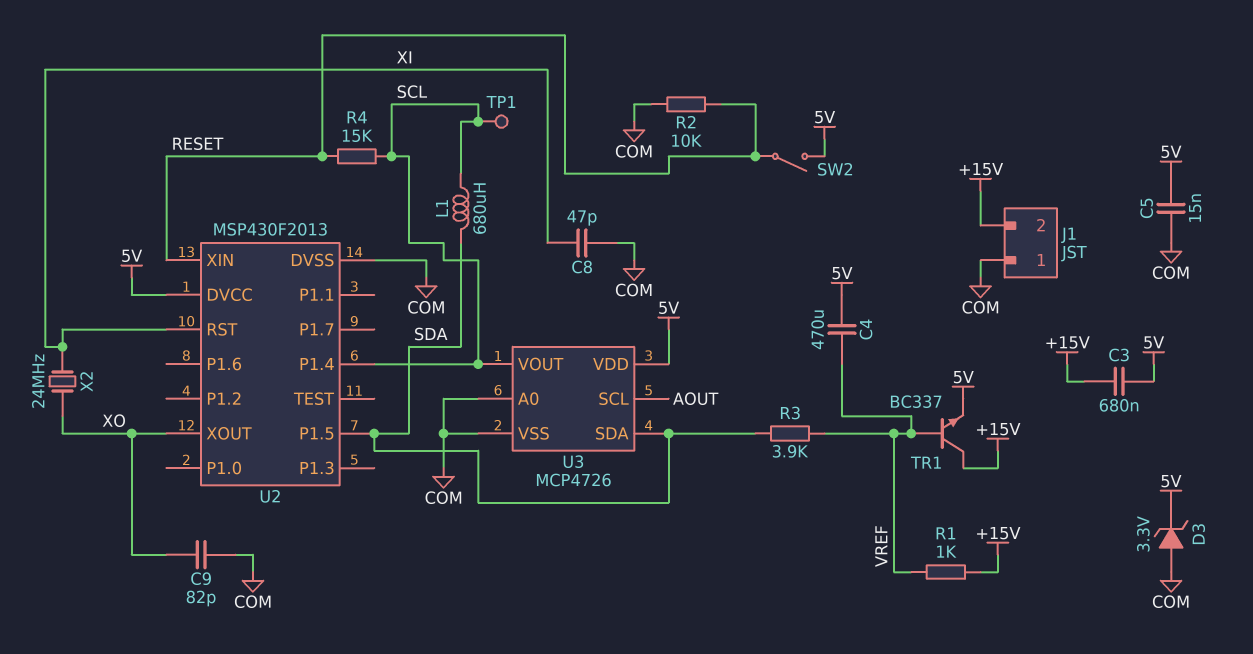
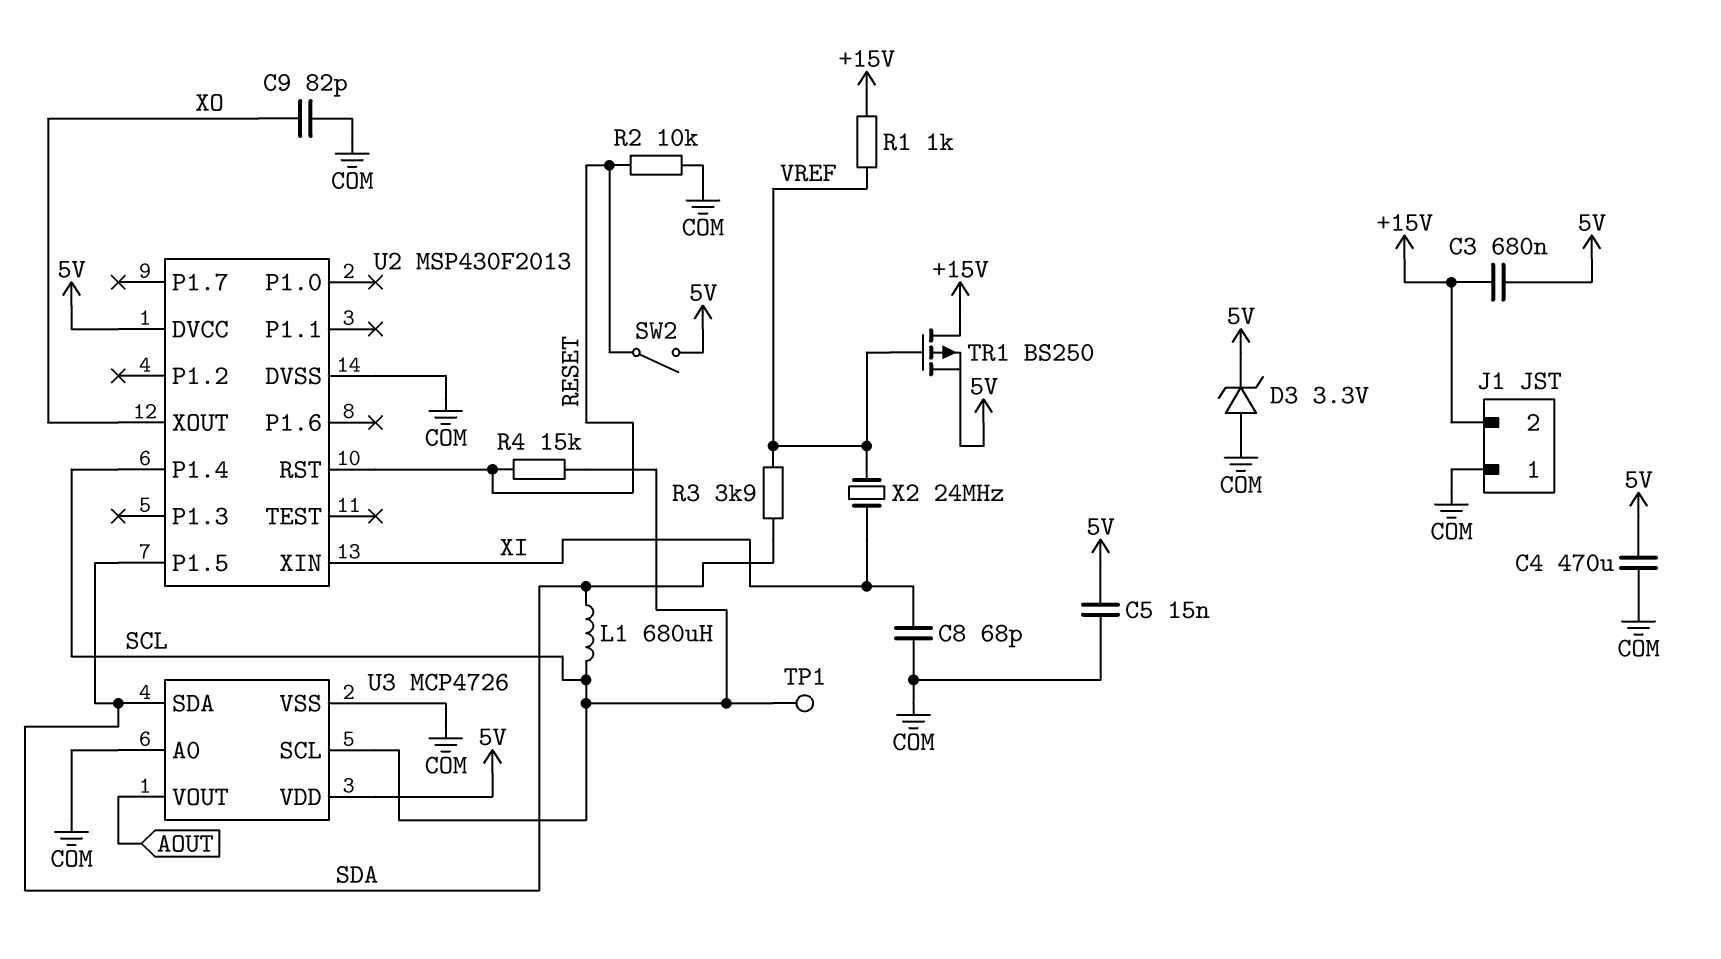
C4: 470uF (5V, VREF) -> 470uF (5V, COM)
C8: 47pF (COM, XI) -> 68pF (COM, XI)
TR1: NPN BC337 (B VREF, C +15V, E 5V) -> PMOS BS250 (G VREF, D +15V, S 5V)
U2 pin RST: XI -> RESET
U2 pin XIN: RESET -> XI
U3 pin SCL: AOUT -> SCL
U3 pin VOUT: SCL -> AOUT
X2: 24MHz (XI, XO) -> 24MHz (VREF, XI)

